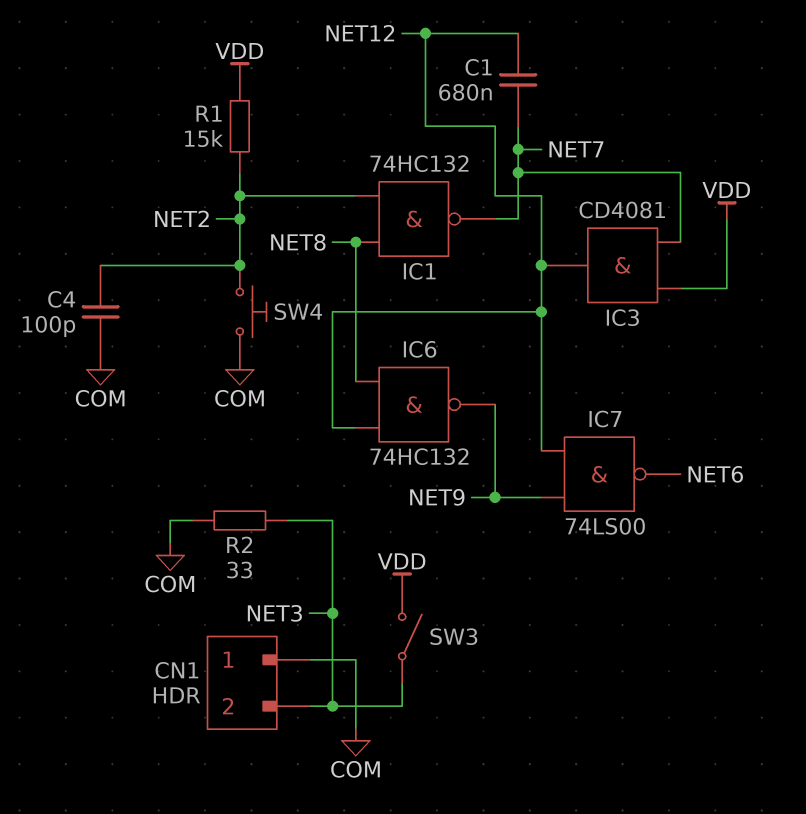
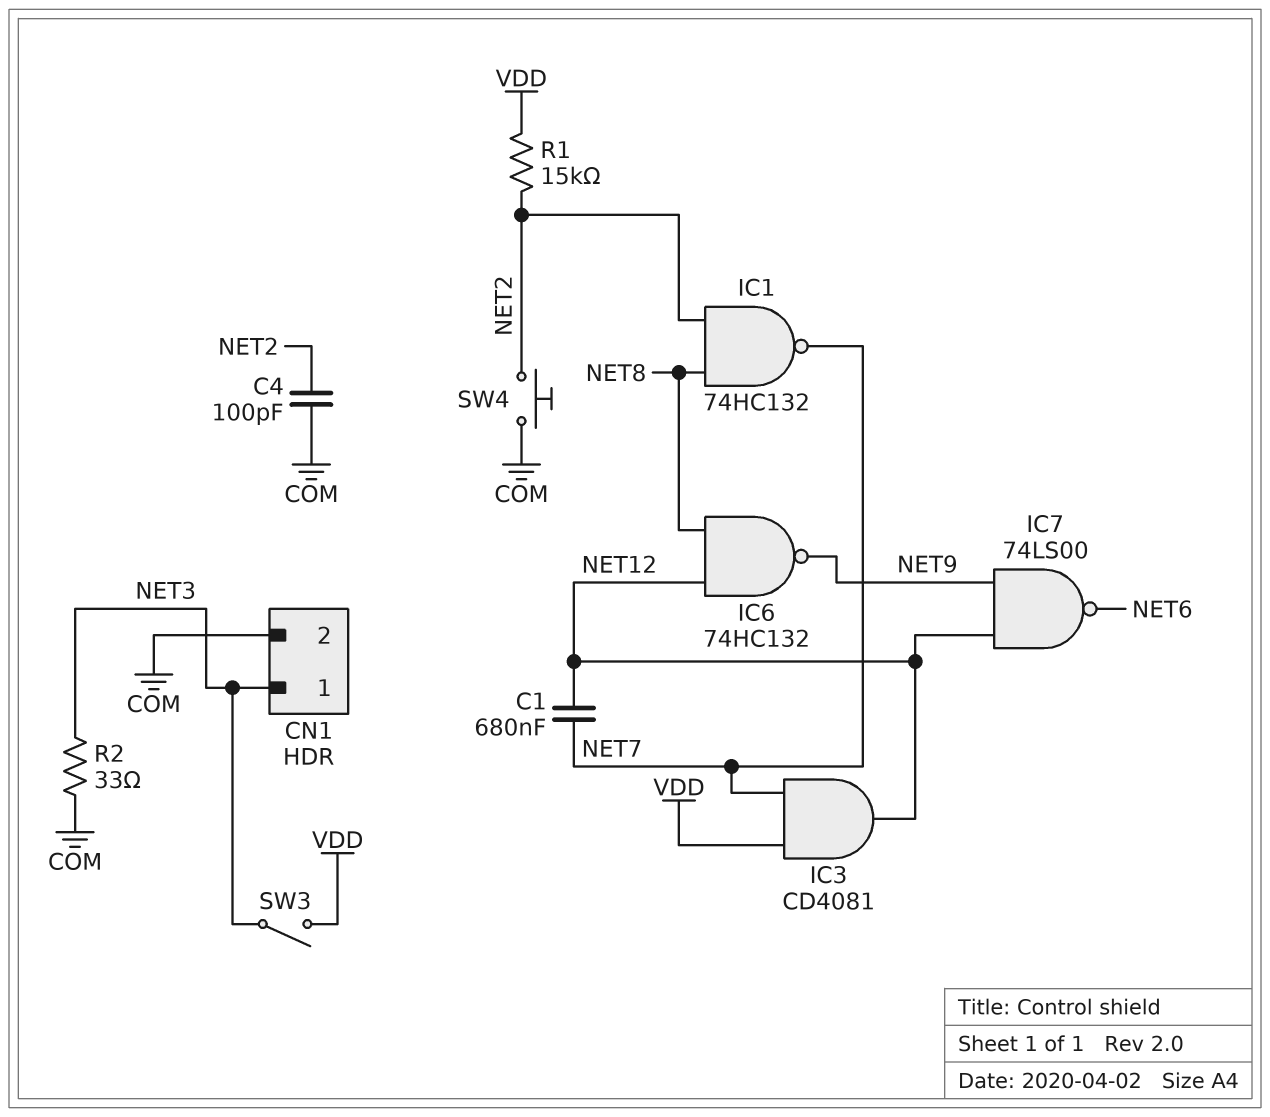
CN1 pin 1: COM -> NET3
CN1 pin 2: NET3 -> COM

